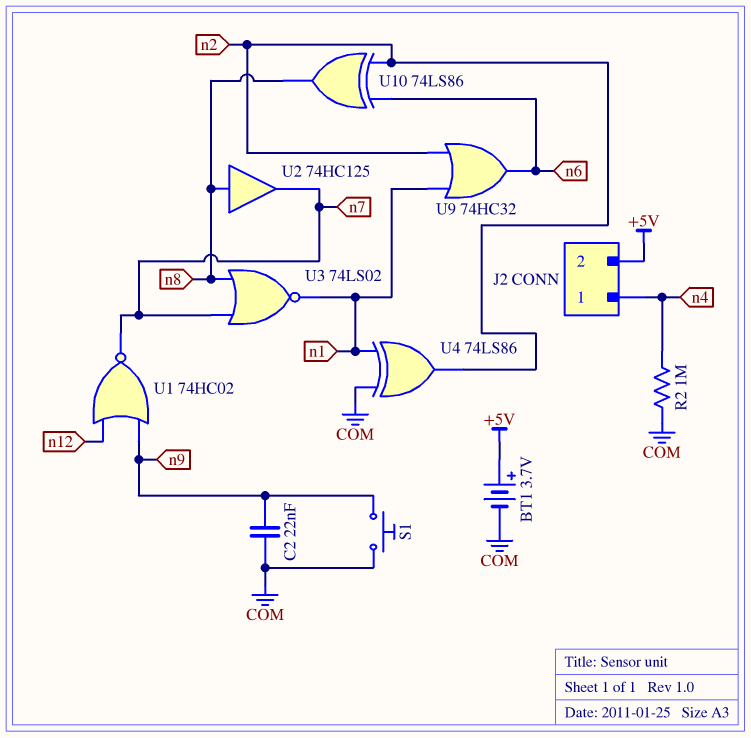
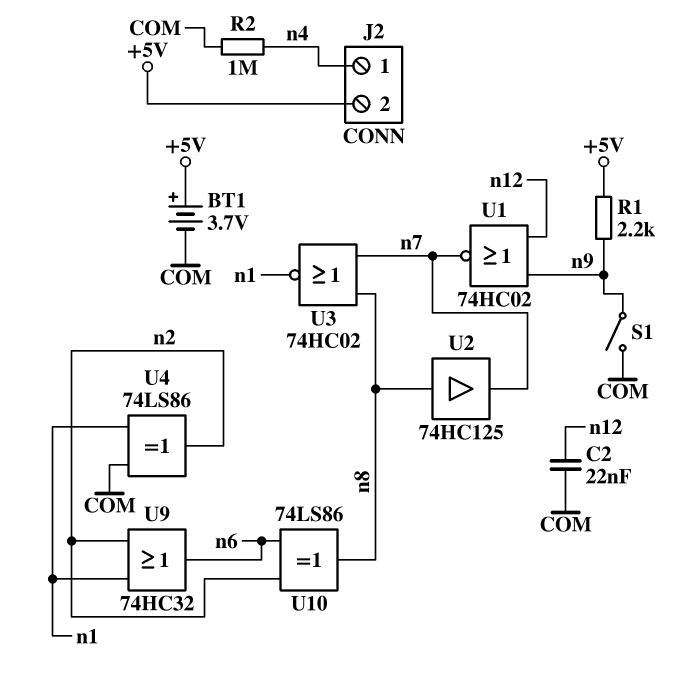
C2: 22nF (COM, n9) -> 22nF (COM, n12)
R1: none -> 2.2k (+5V, n9)
S1: button (COM, n9) -> switch (COM, n9)
U3: NOR 74LS02 (in n7, in n8, out n1) -> NOR 74HC02 (in n7, in n8, out n1)

